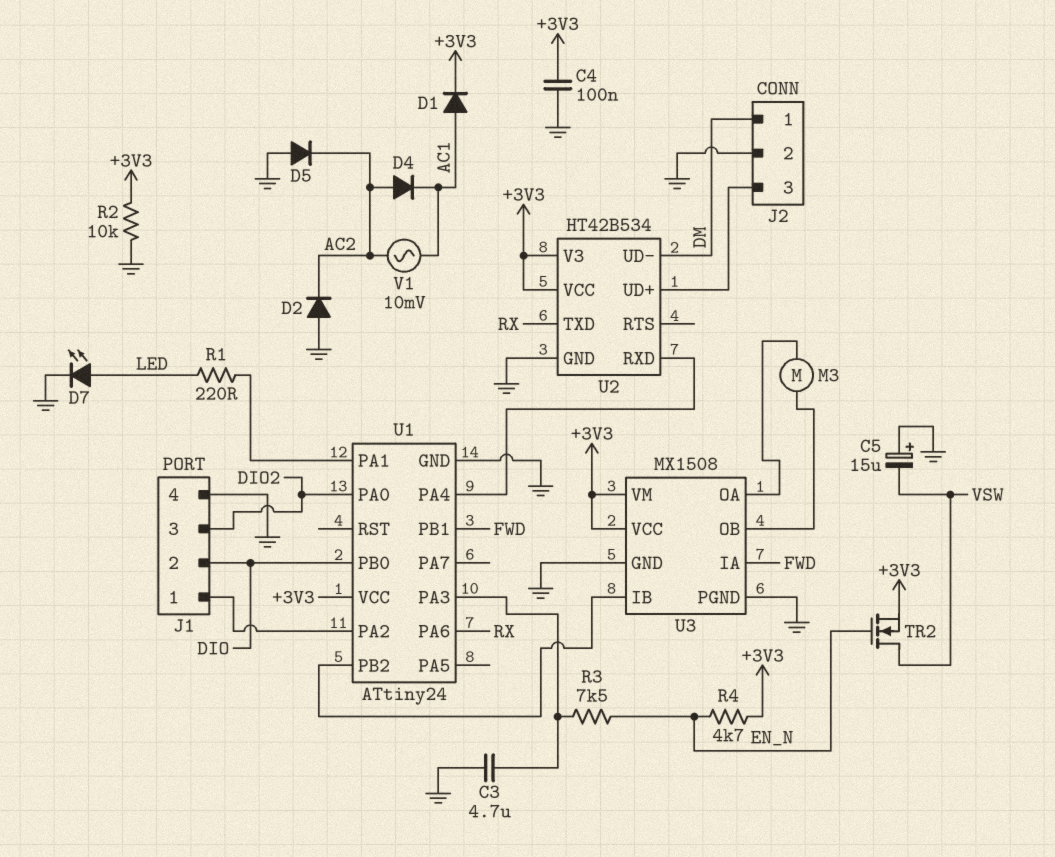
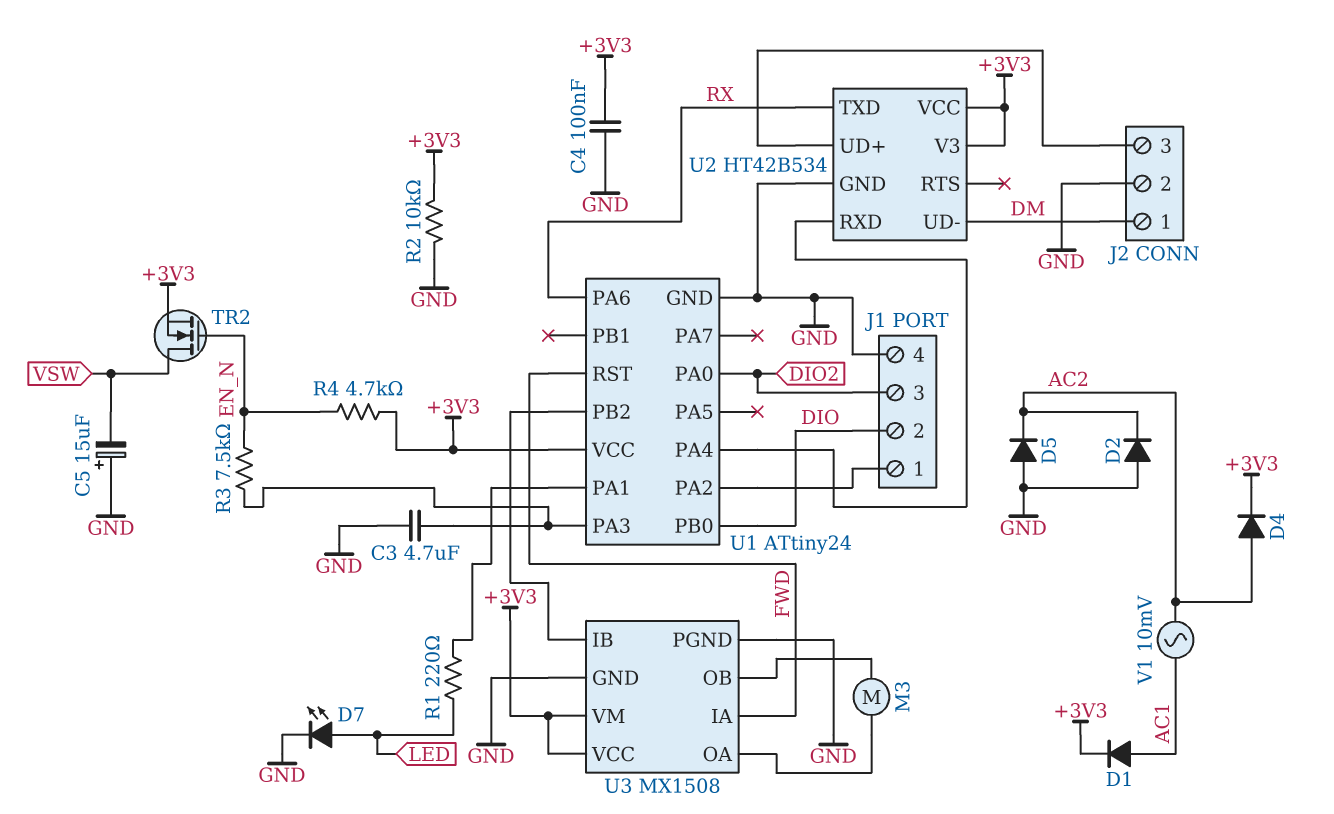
D4: diode (A AC2, K AC1) -> diode (A AC2, K +3V3)
U1 pin PB1: FWD -> none
U1 pin RST: none -> FWD

